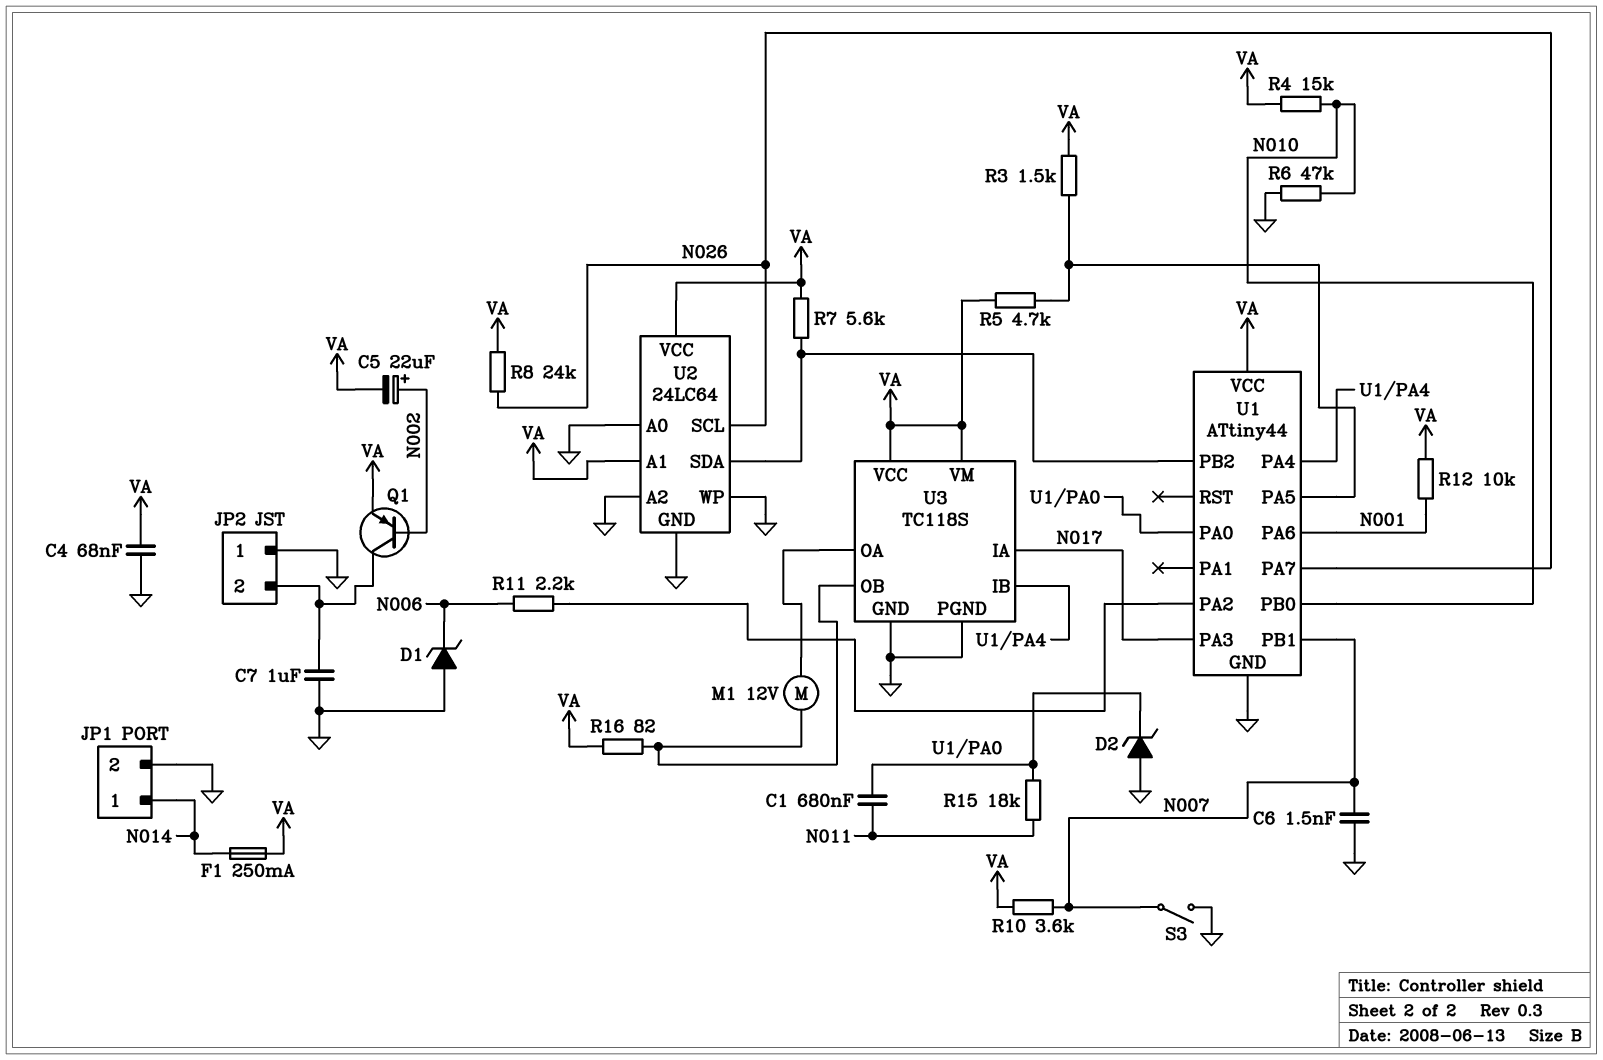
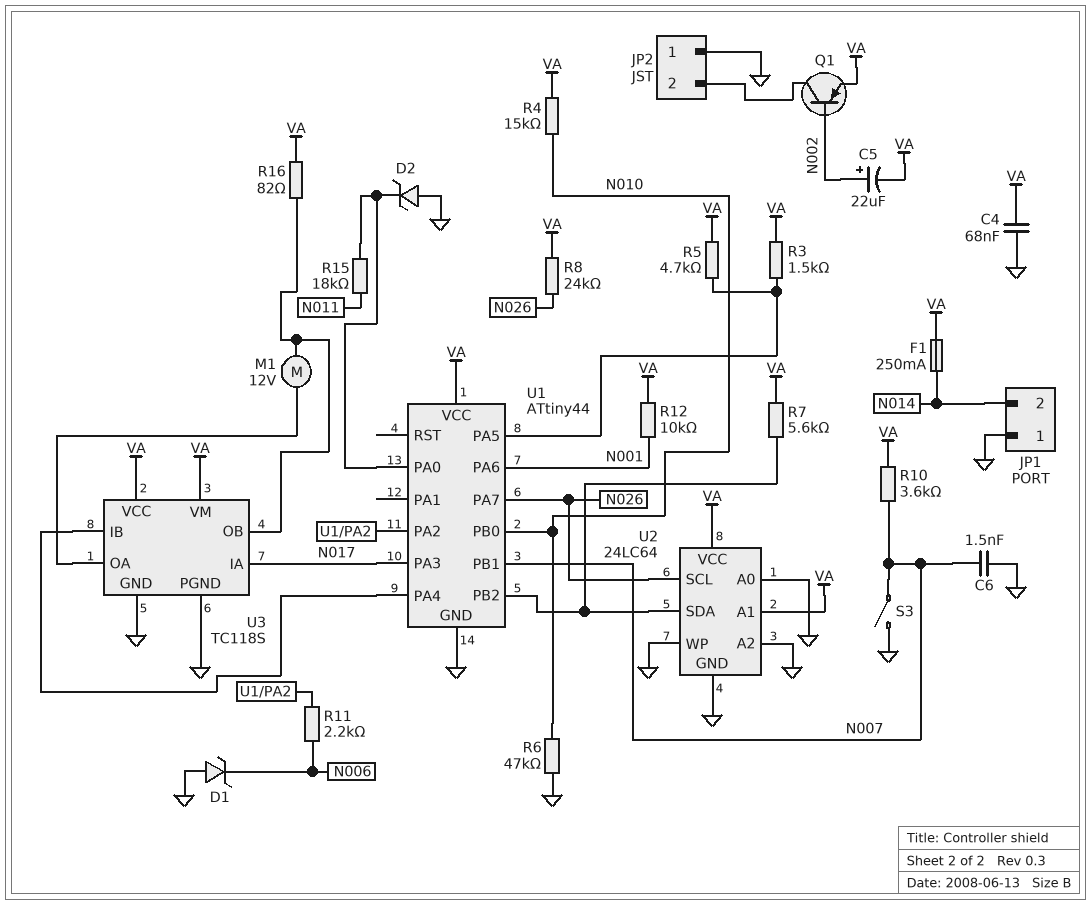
C1: 680nF (N011, U1/PA0) -> none
C7: 1uF (GND, JP2/2) -> none
JP1 pin 1: N014 -> GND
JP1 pin 2: GND -> N014

